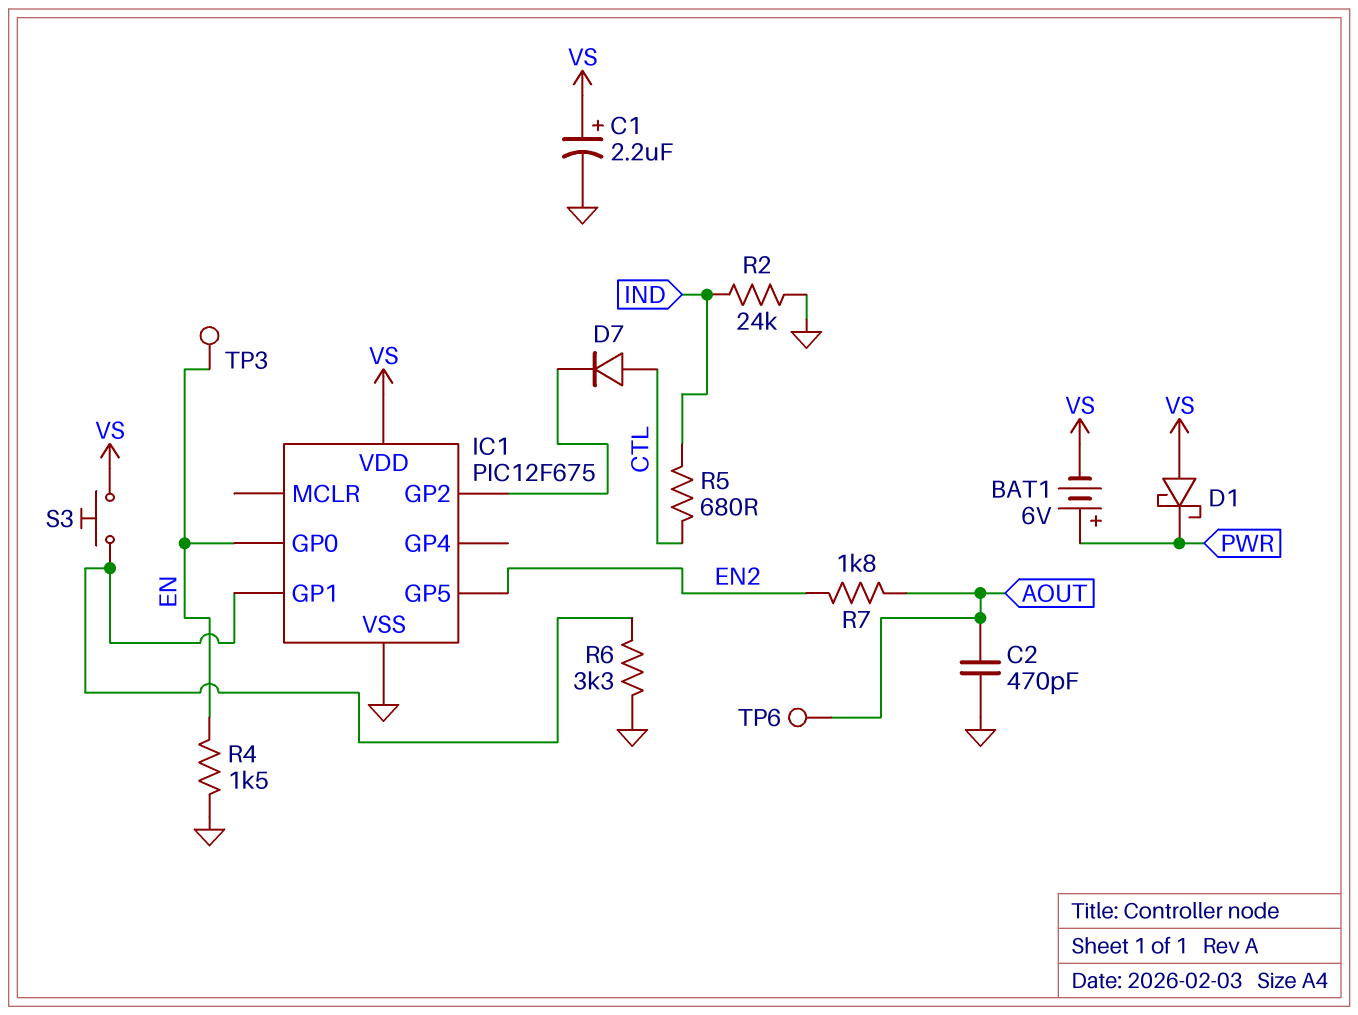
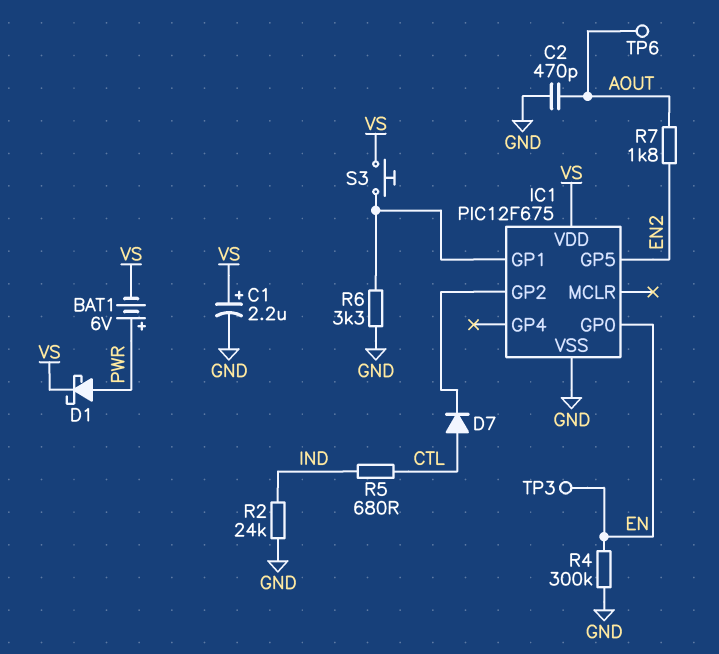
D1: schottky (A VS, K PWR) -> schottky (A PWR, K VS)
R4: 1.5k (EN, GND) -> 300k (EN, GND)

